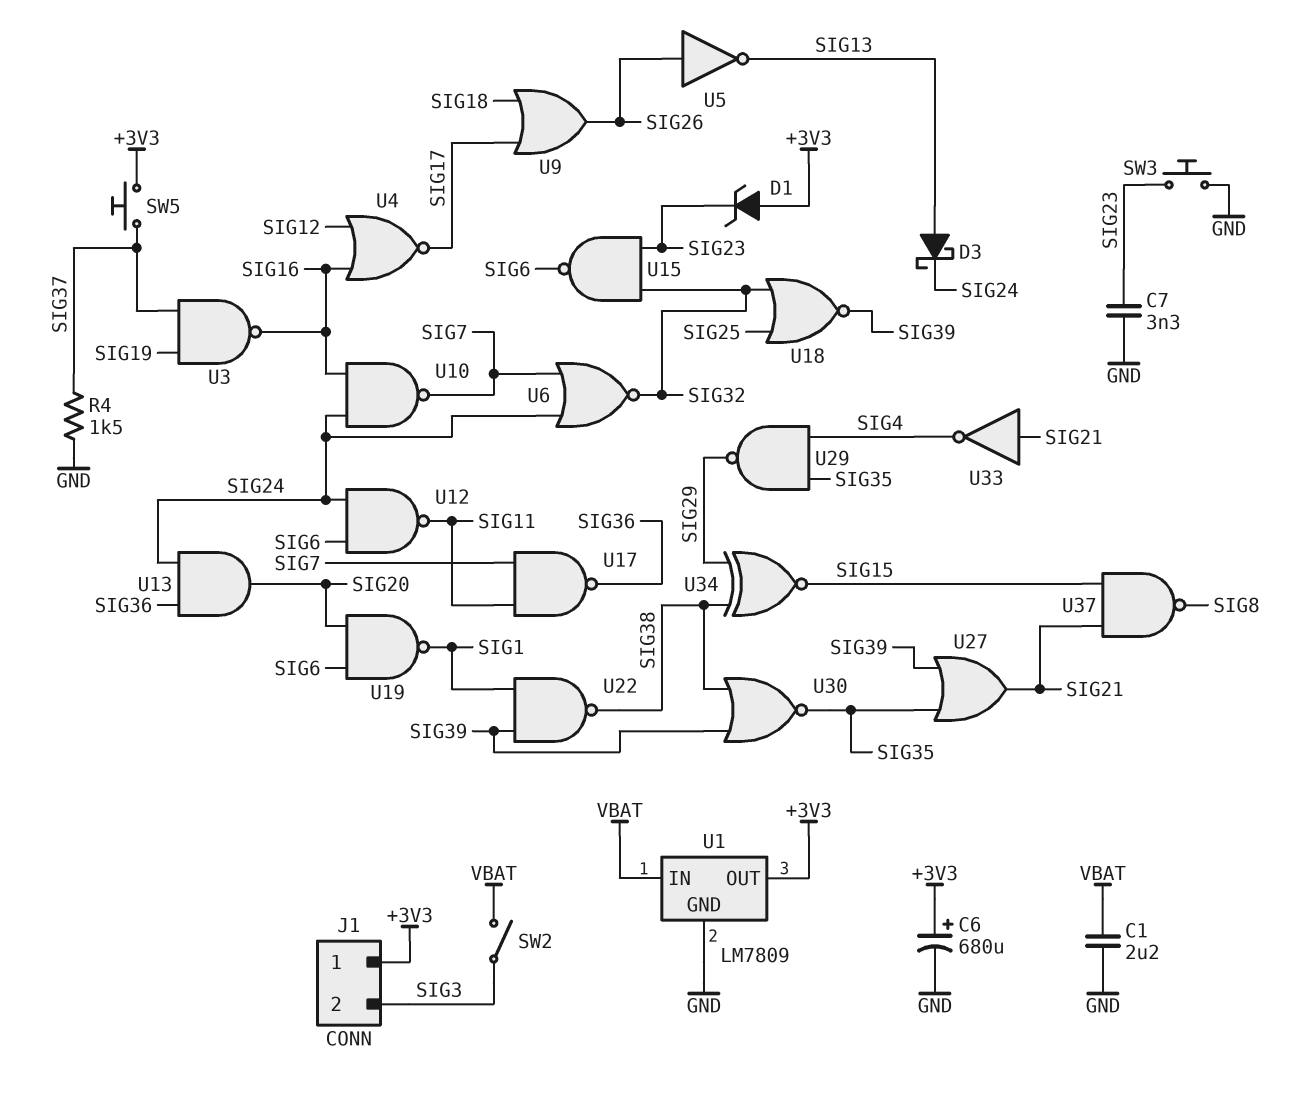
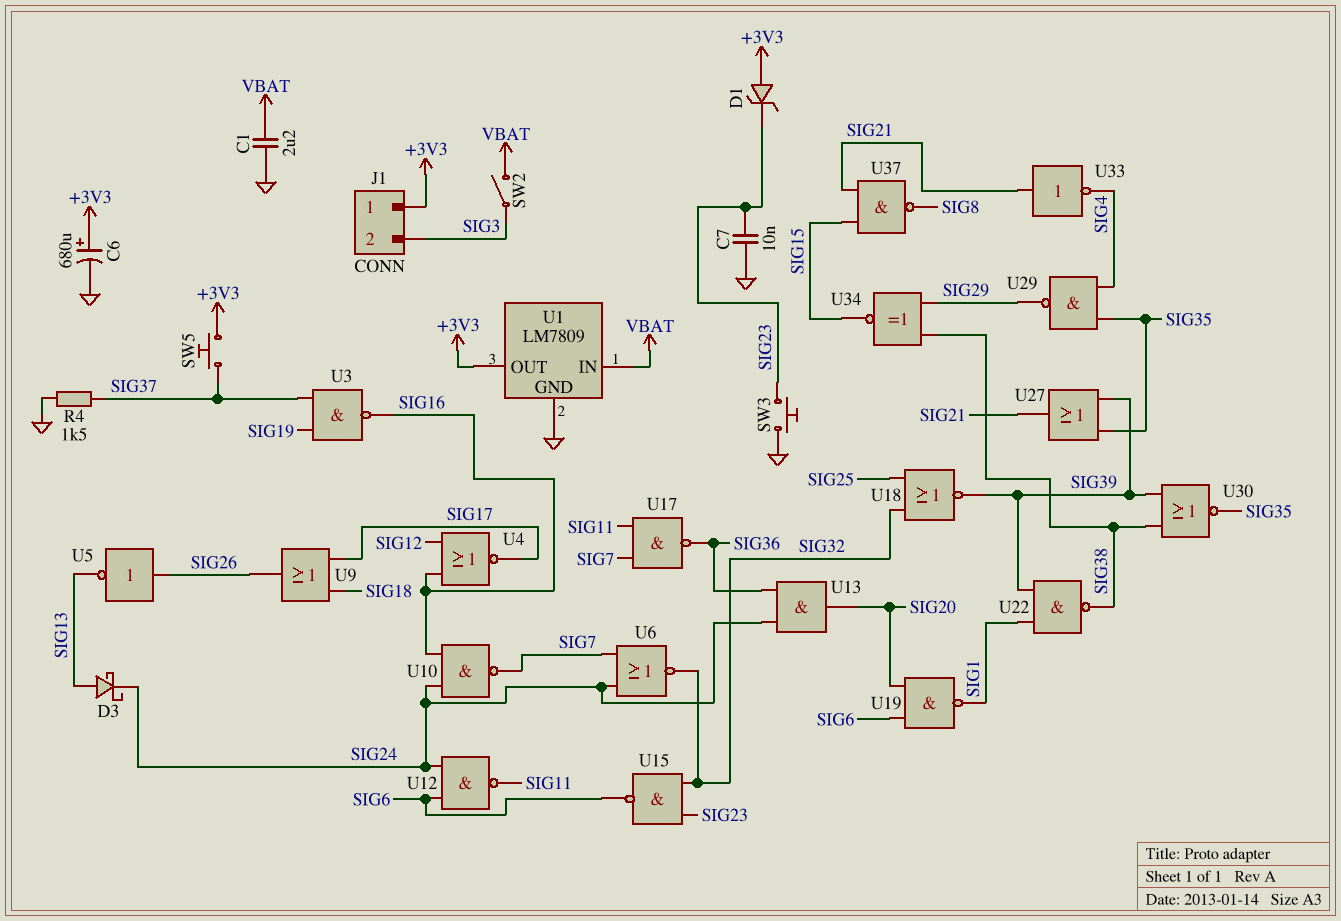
C7: 3.3nF (GND, SIG23) -> 10nF (GND, SIG23)

